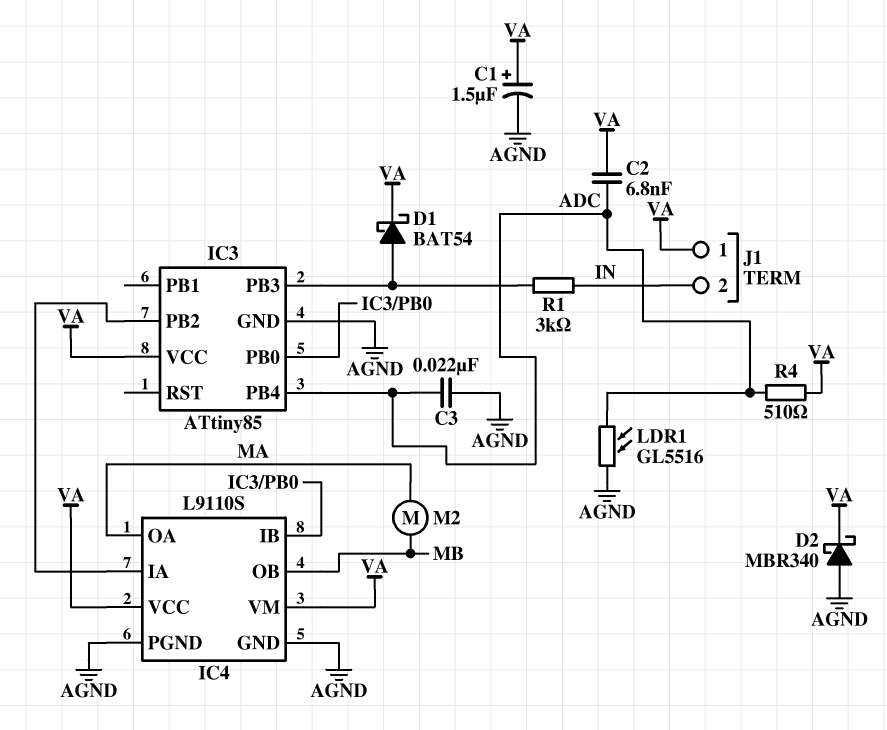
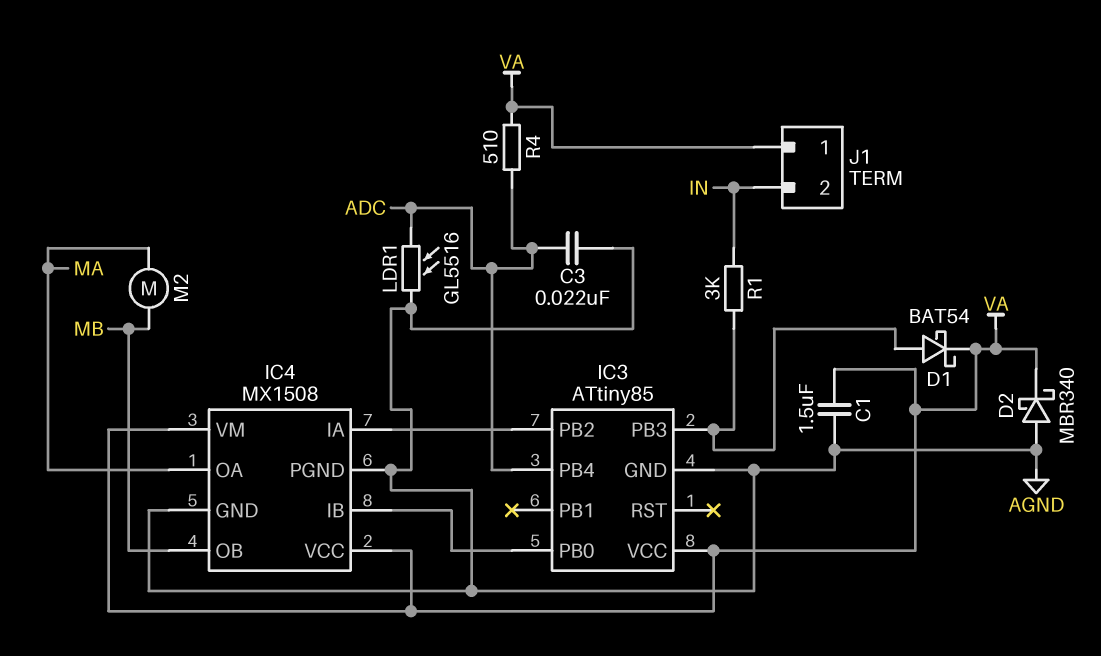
C1: 1.5uF (plus VA, minus AGND) -> 1.5uF (AGND, VA)
C2: 6.8nF (ADC, VA) -> none
IC4: L9110S -> MX1508

